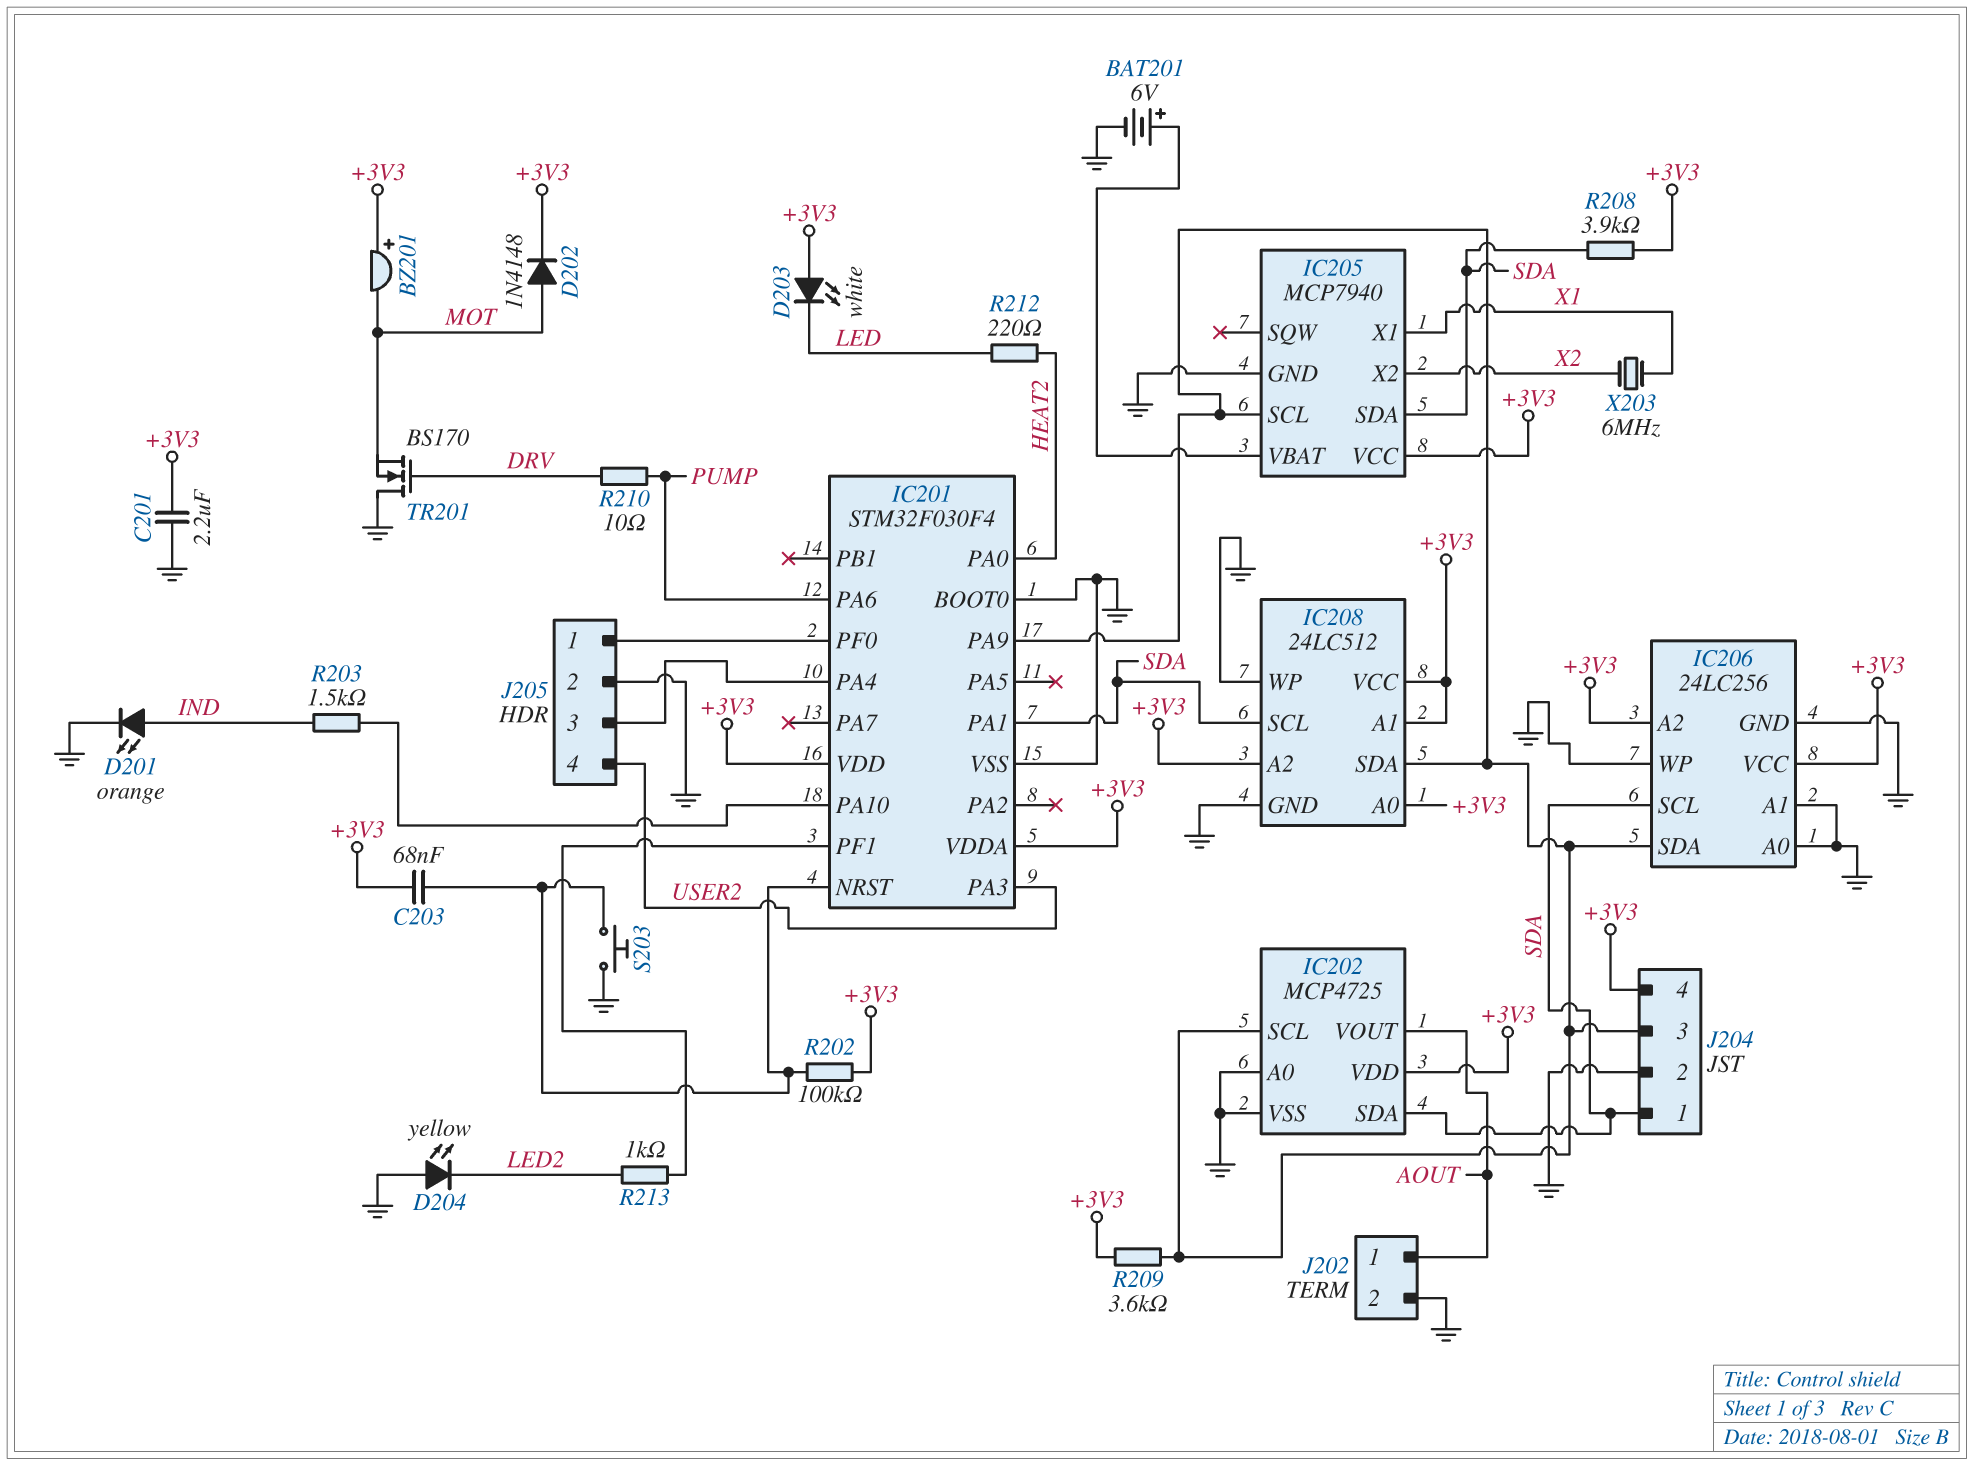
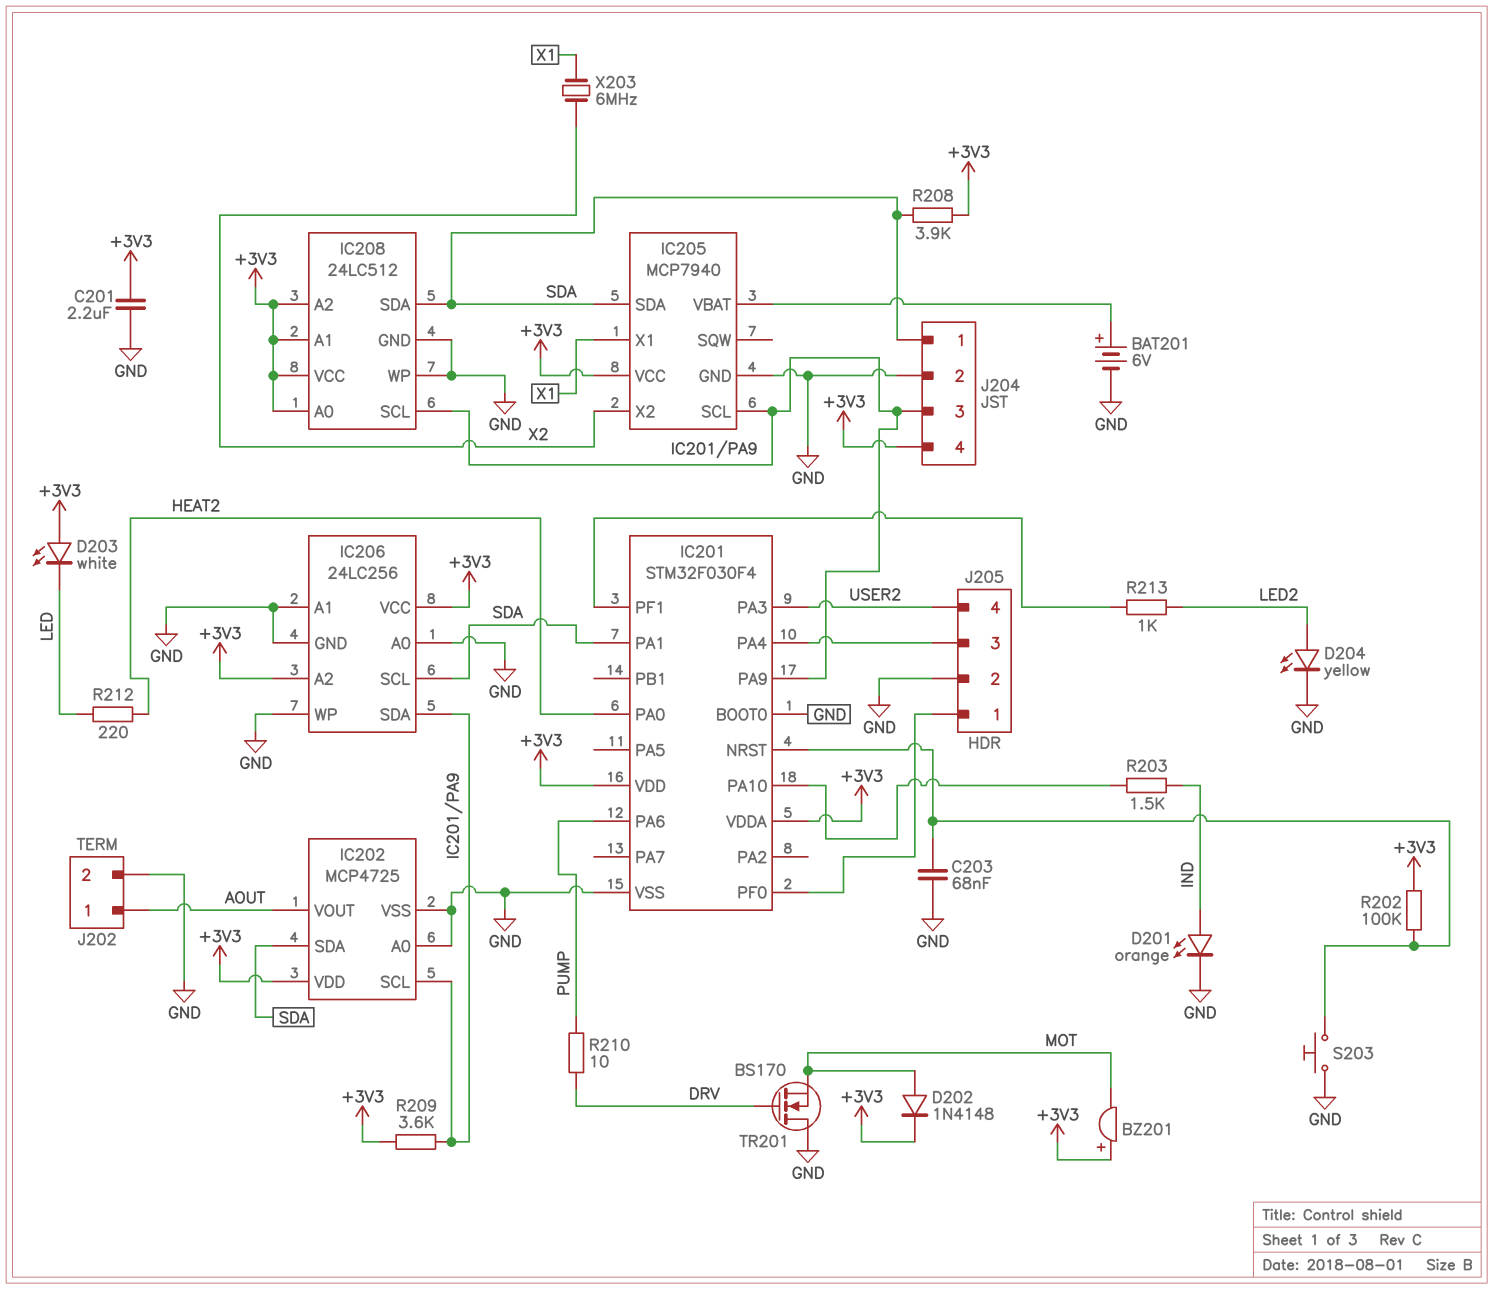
C203: 68nF (+3V3, IC201/NRST) -> 68nF (GND, IC201/NRST)
D204: LED yellow (A GND, K LED2) -> LED yellow (A LED2, K GND)
IC208 pin SCL: SDA -> IC201/PA9
IC208 pin SDA: IC201/PA9 -> SDA

